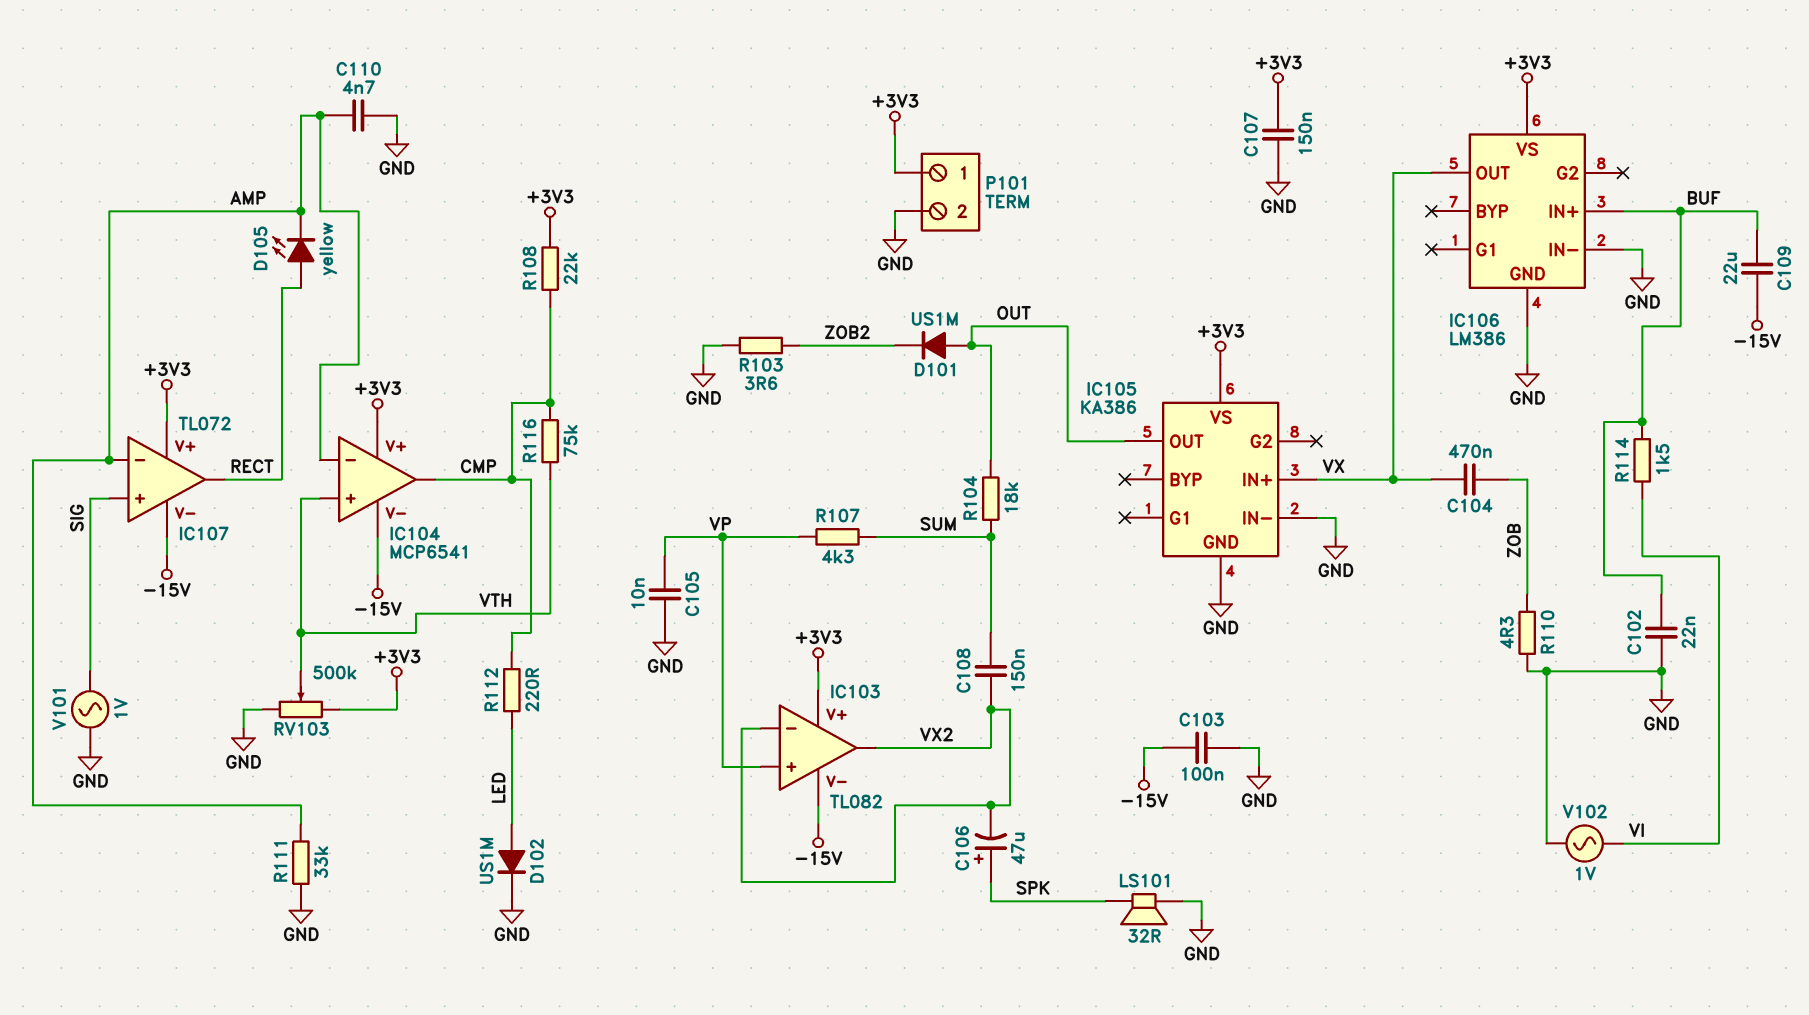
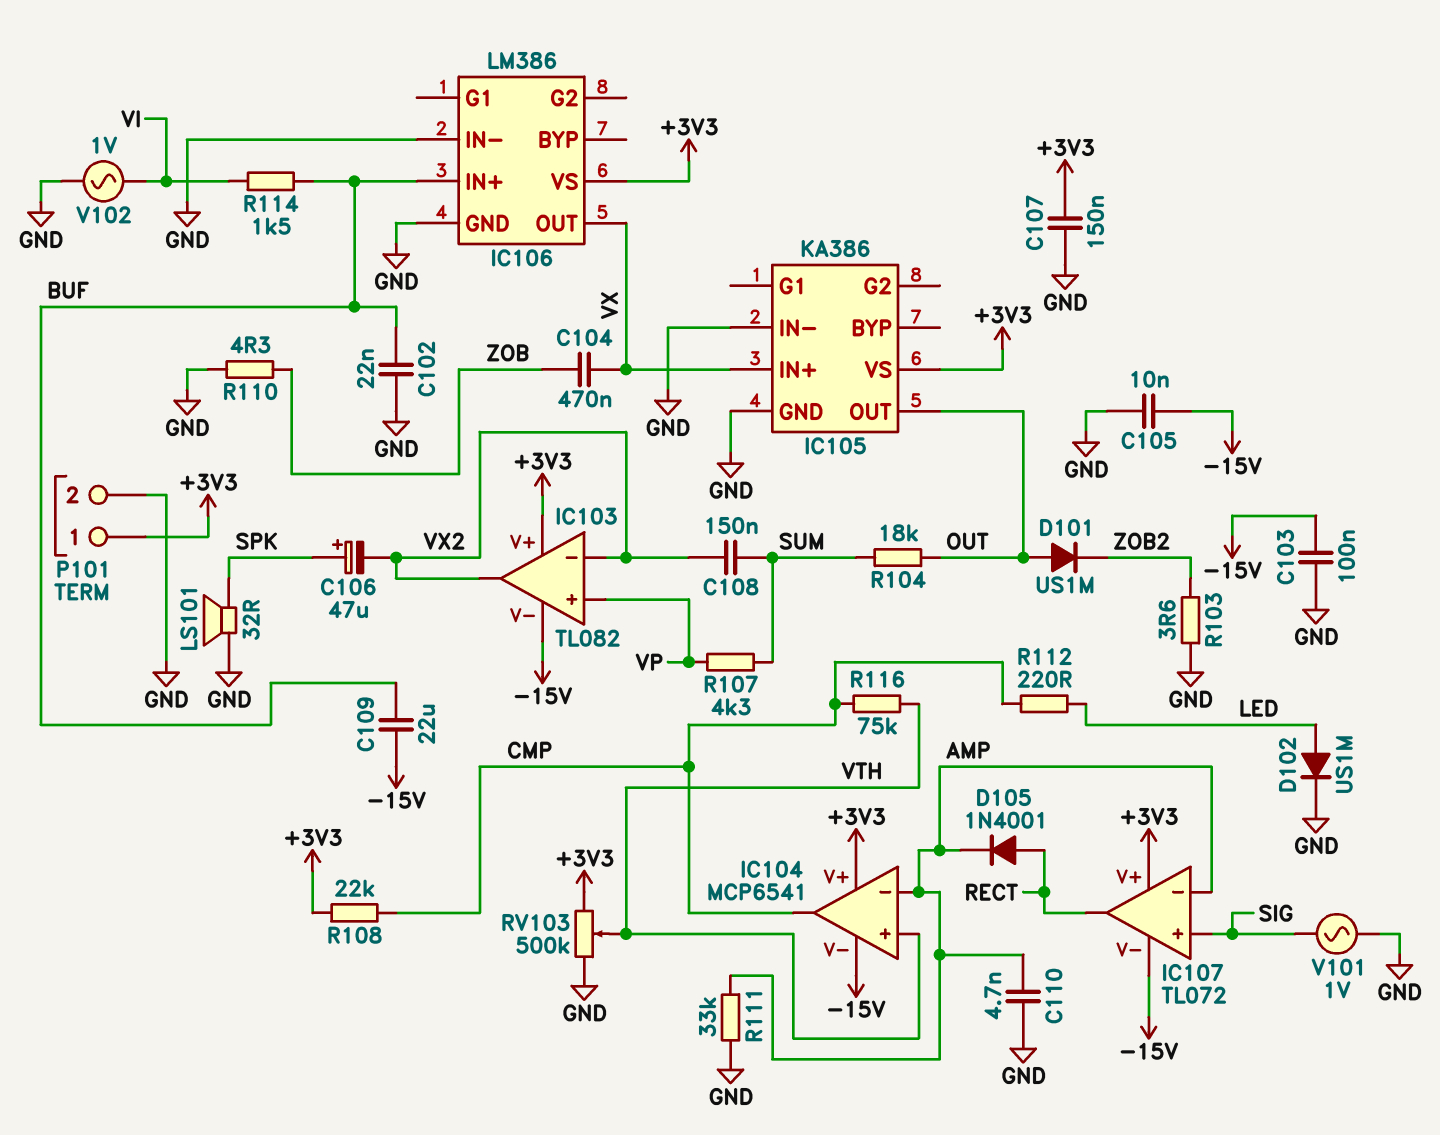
C105: 10nF (GND, VP) -> 10nF (-15V, GND)
D105: LED yellow (A RECT, K AMP) -> diode 1N4001 (A RECT, K AMP)

